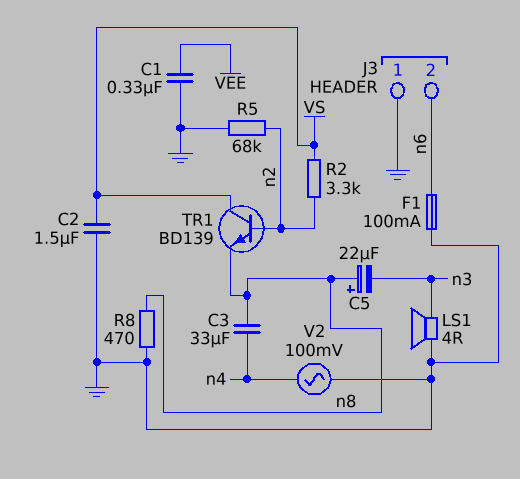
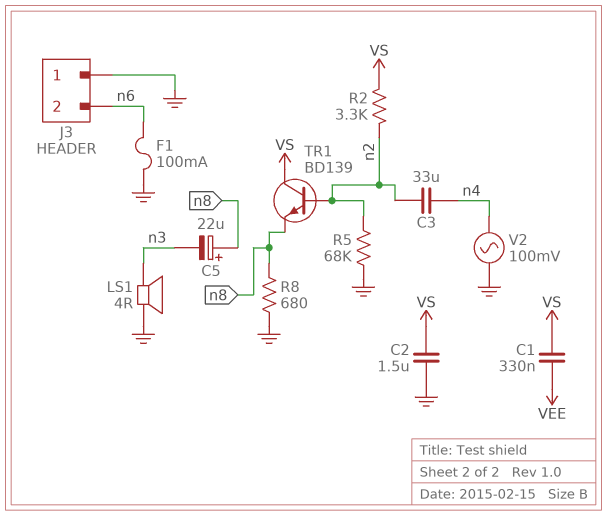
C1: 330nF (GND, VEE) -> 330nF (VEE, VS)
C3: 33uF (n4, n8) -> 33uF (n2, n4)
R8: 470 (GND, n8) -> 680 (GND, n8)

